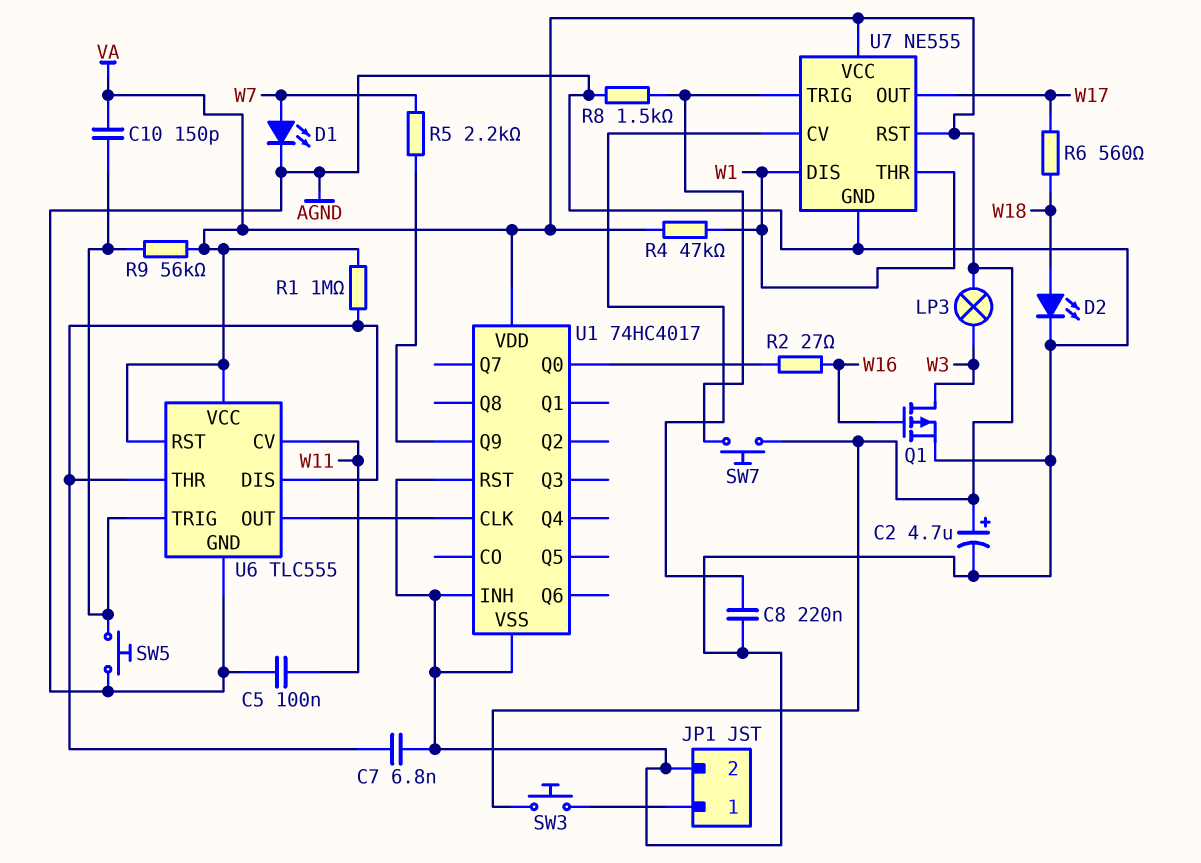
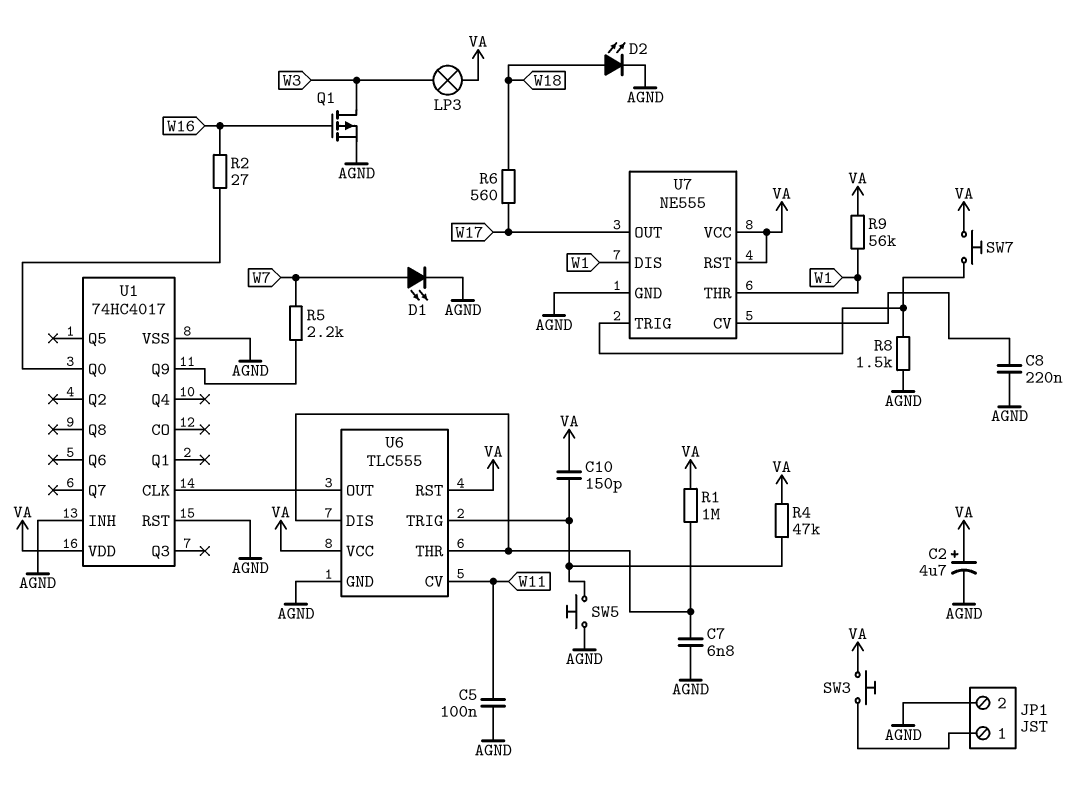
R4: 47k (VA, W1) -> 47k (U6/TRIG, VA)
R9: 56k (U6/TRIG, VA) -> 56k (VA, W1)

